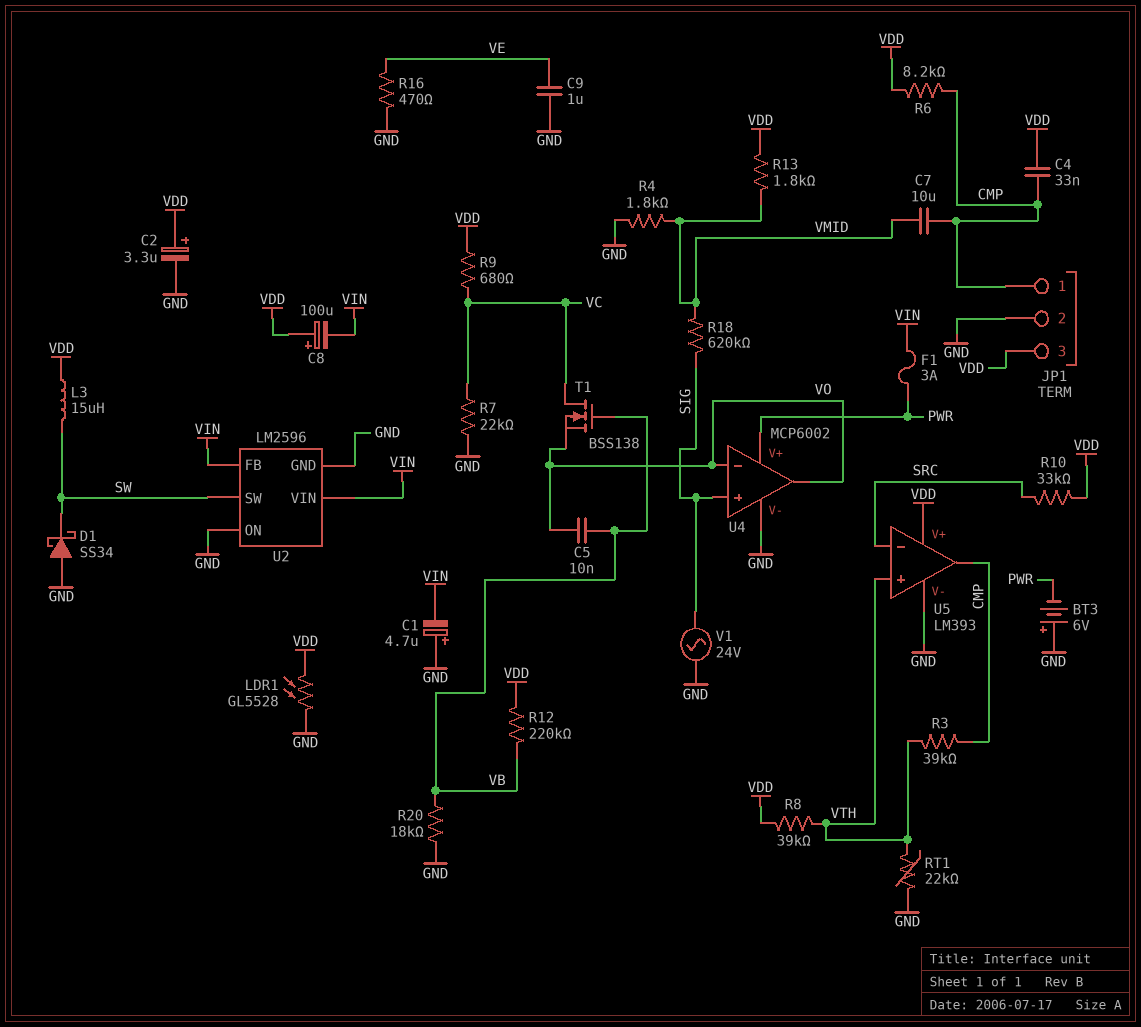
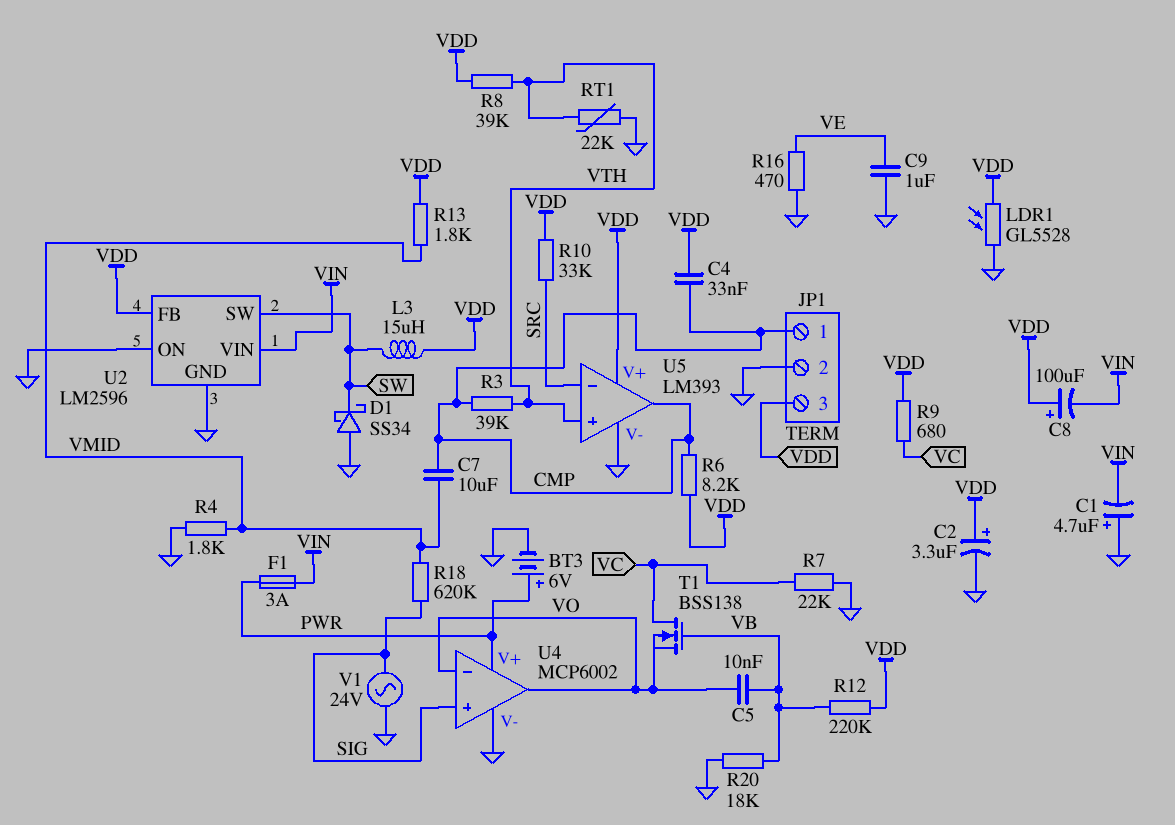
BT3: 6V (plus GND, minus PWR) -> 6V (plus PWR, minus GND)
U2 pin FB: VIN -> VDD

